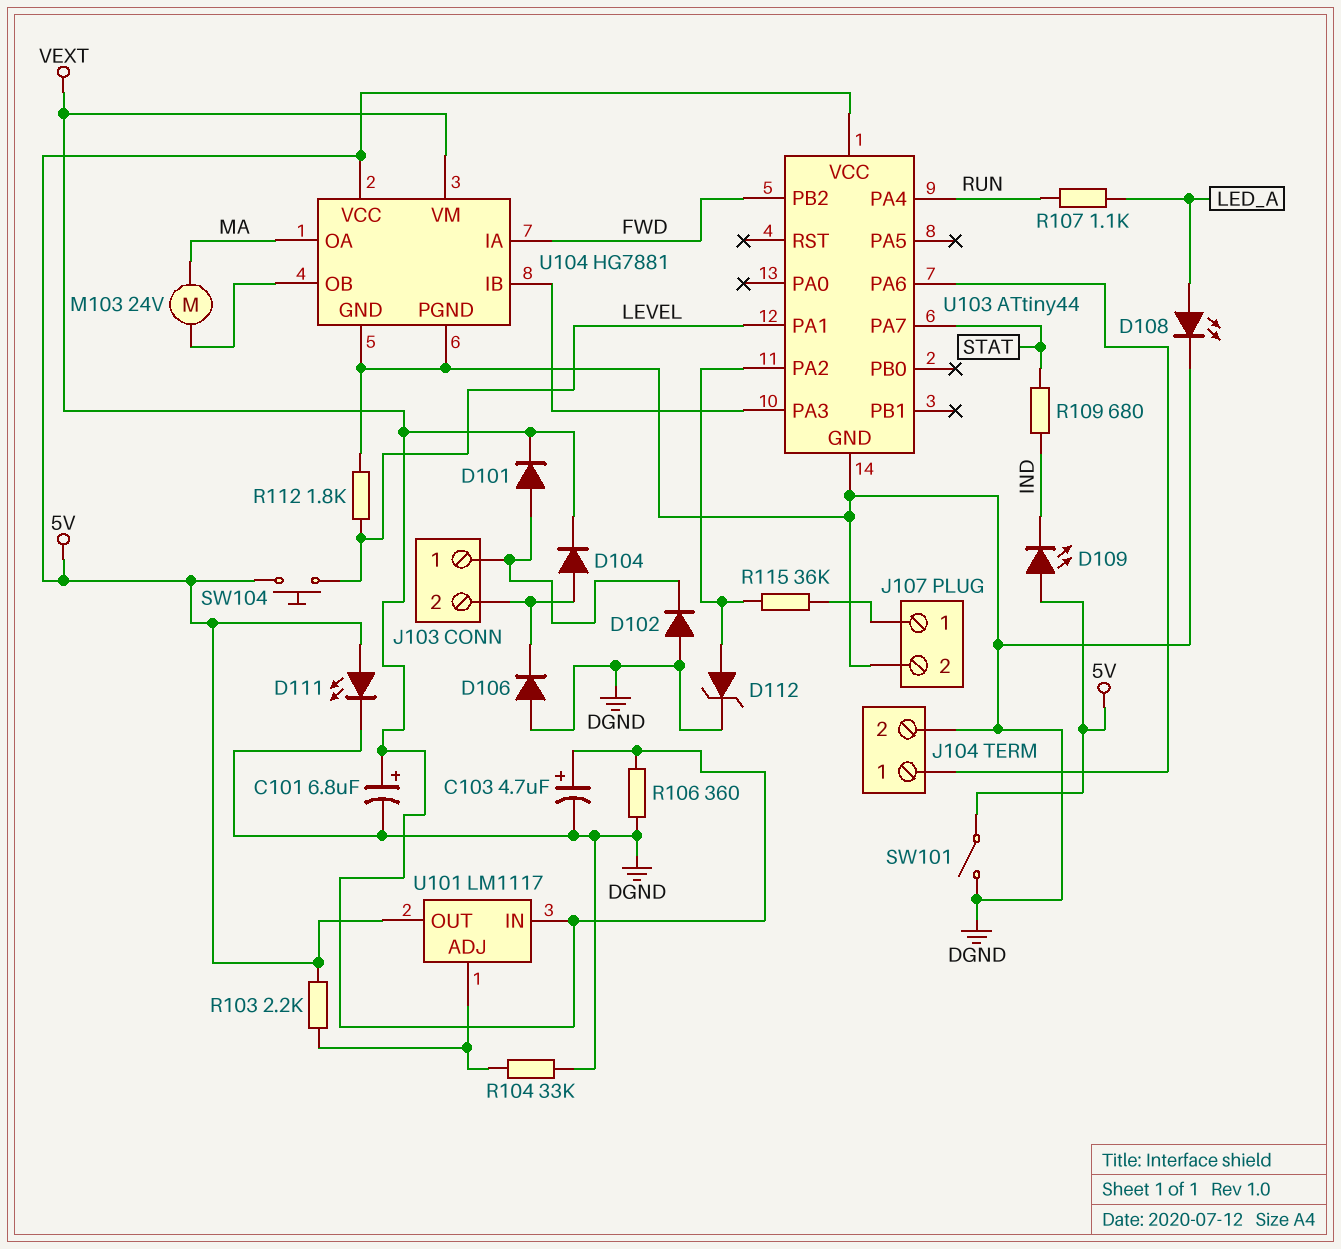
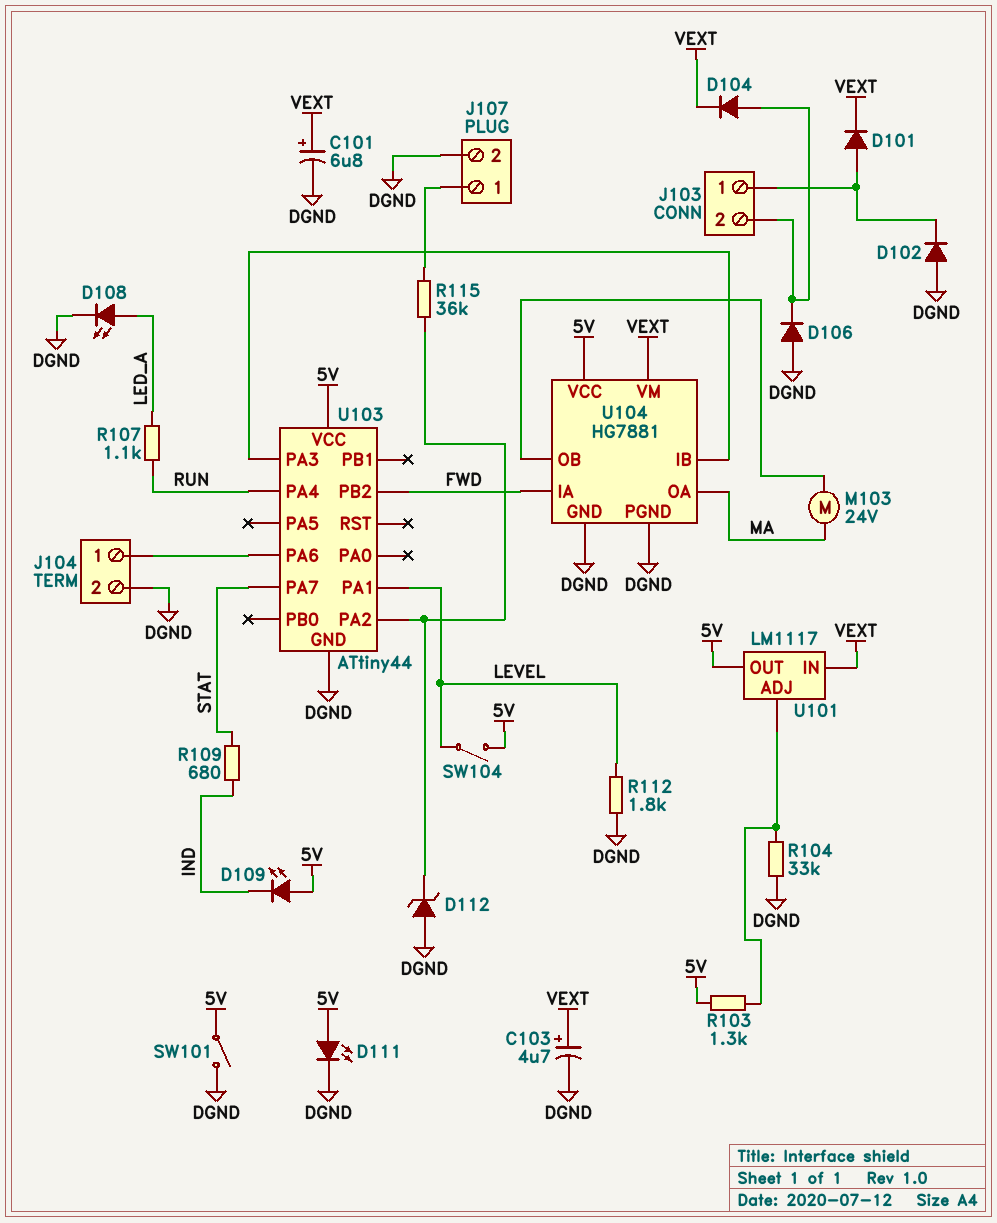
D112: zener (A U103/PA2, K DGND) -> zener (A DGND, K U103/PA2)
R103: 2.2k (5V, U101/ADJ) -> 1.3k (5V, U101/ADJ)
R106: 360 (DGND, VEXT) -> none
SW104: button (5V, LEVEL) -> switch (5V, LEVEL)

